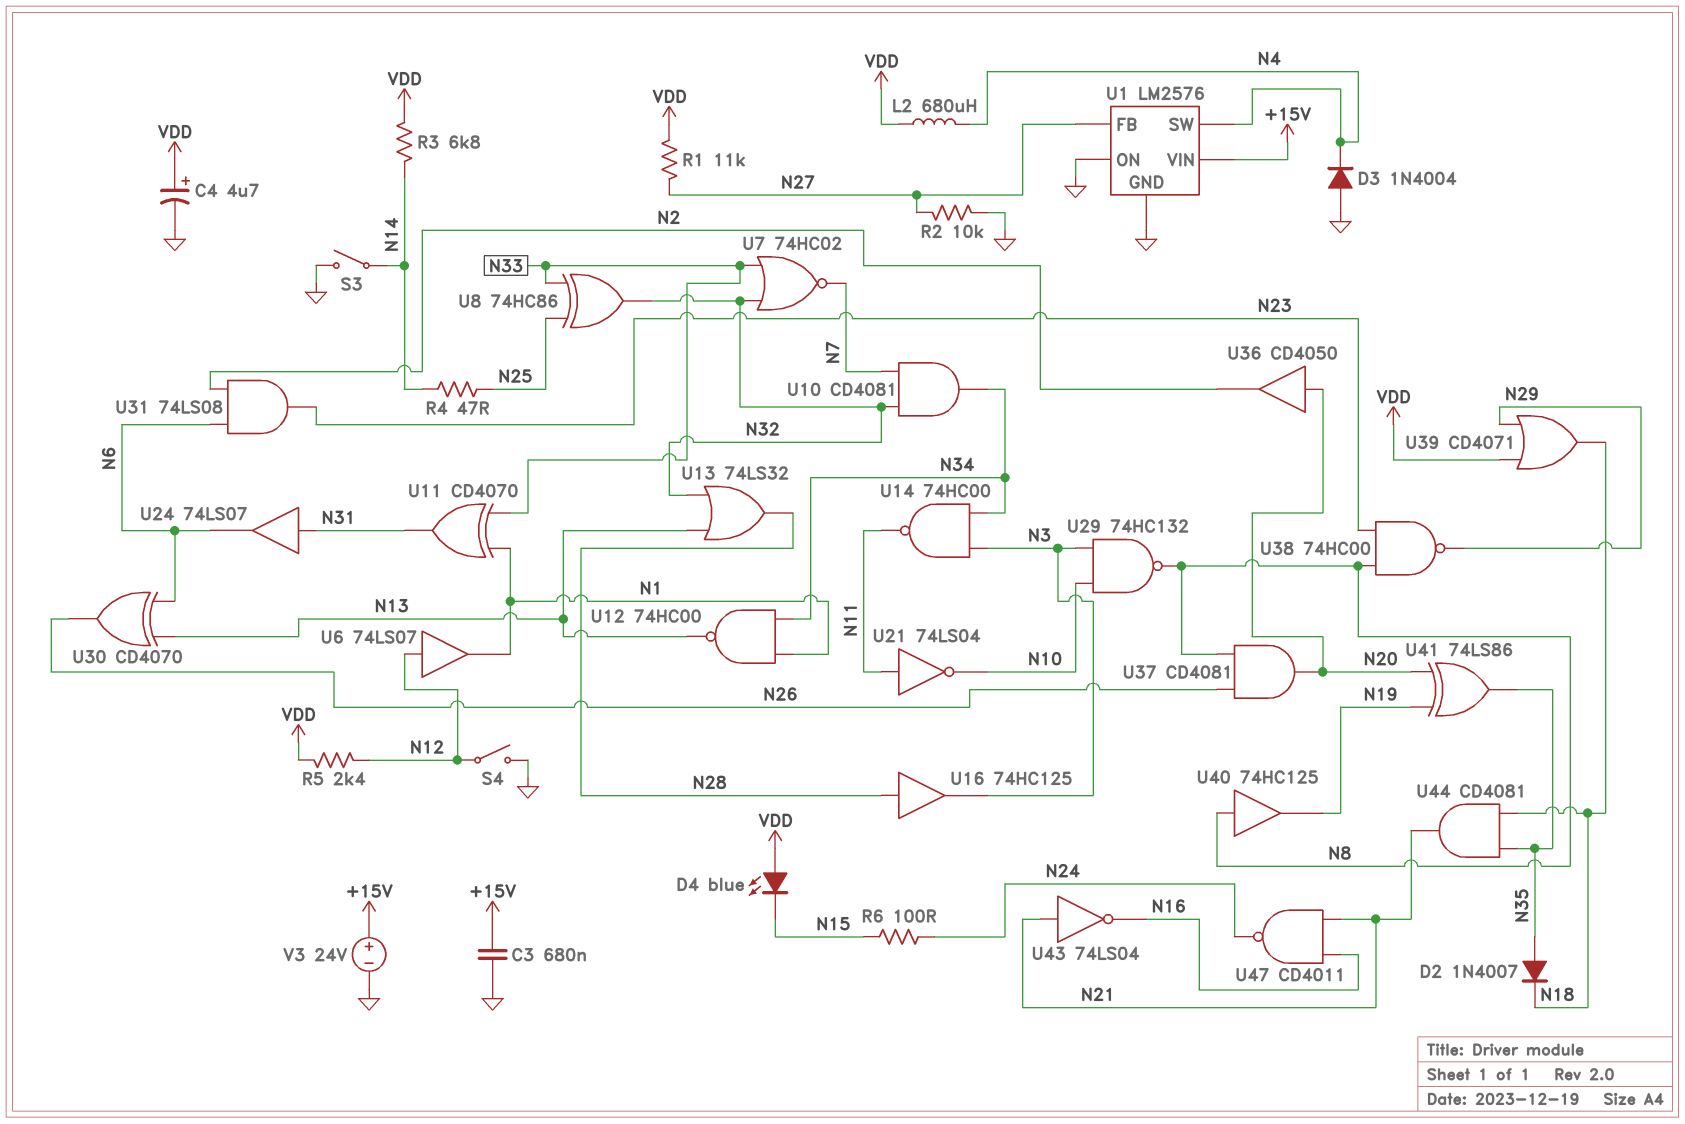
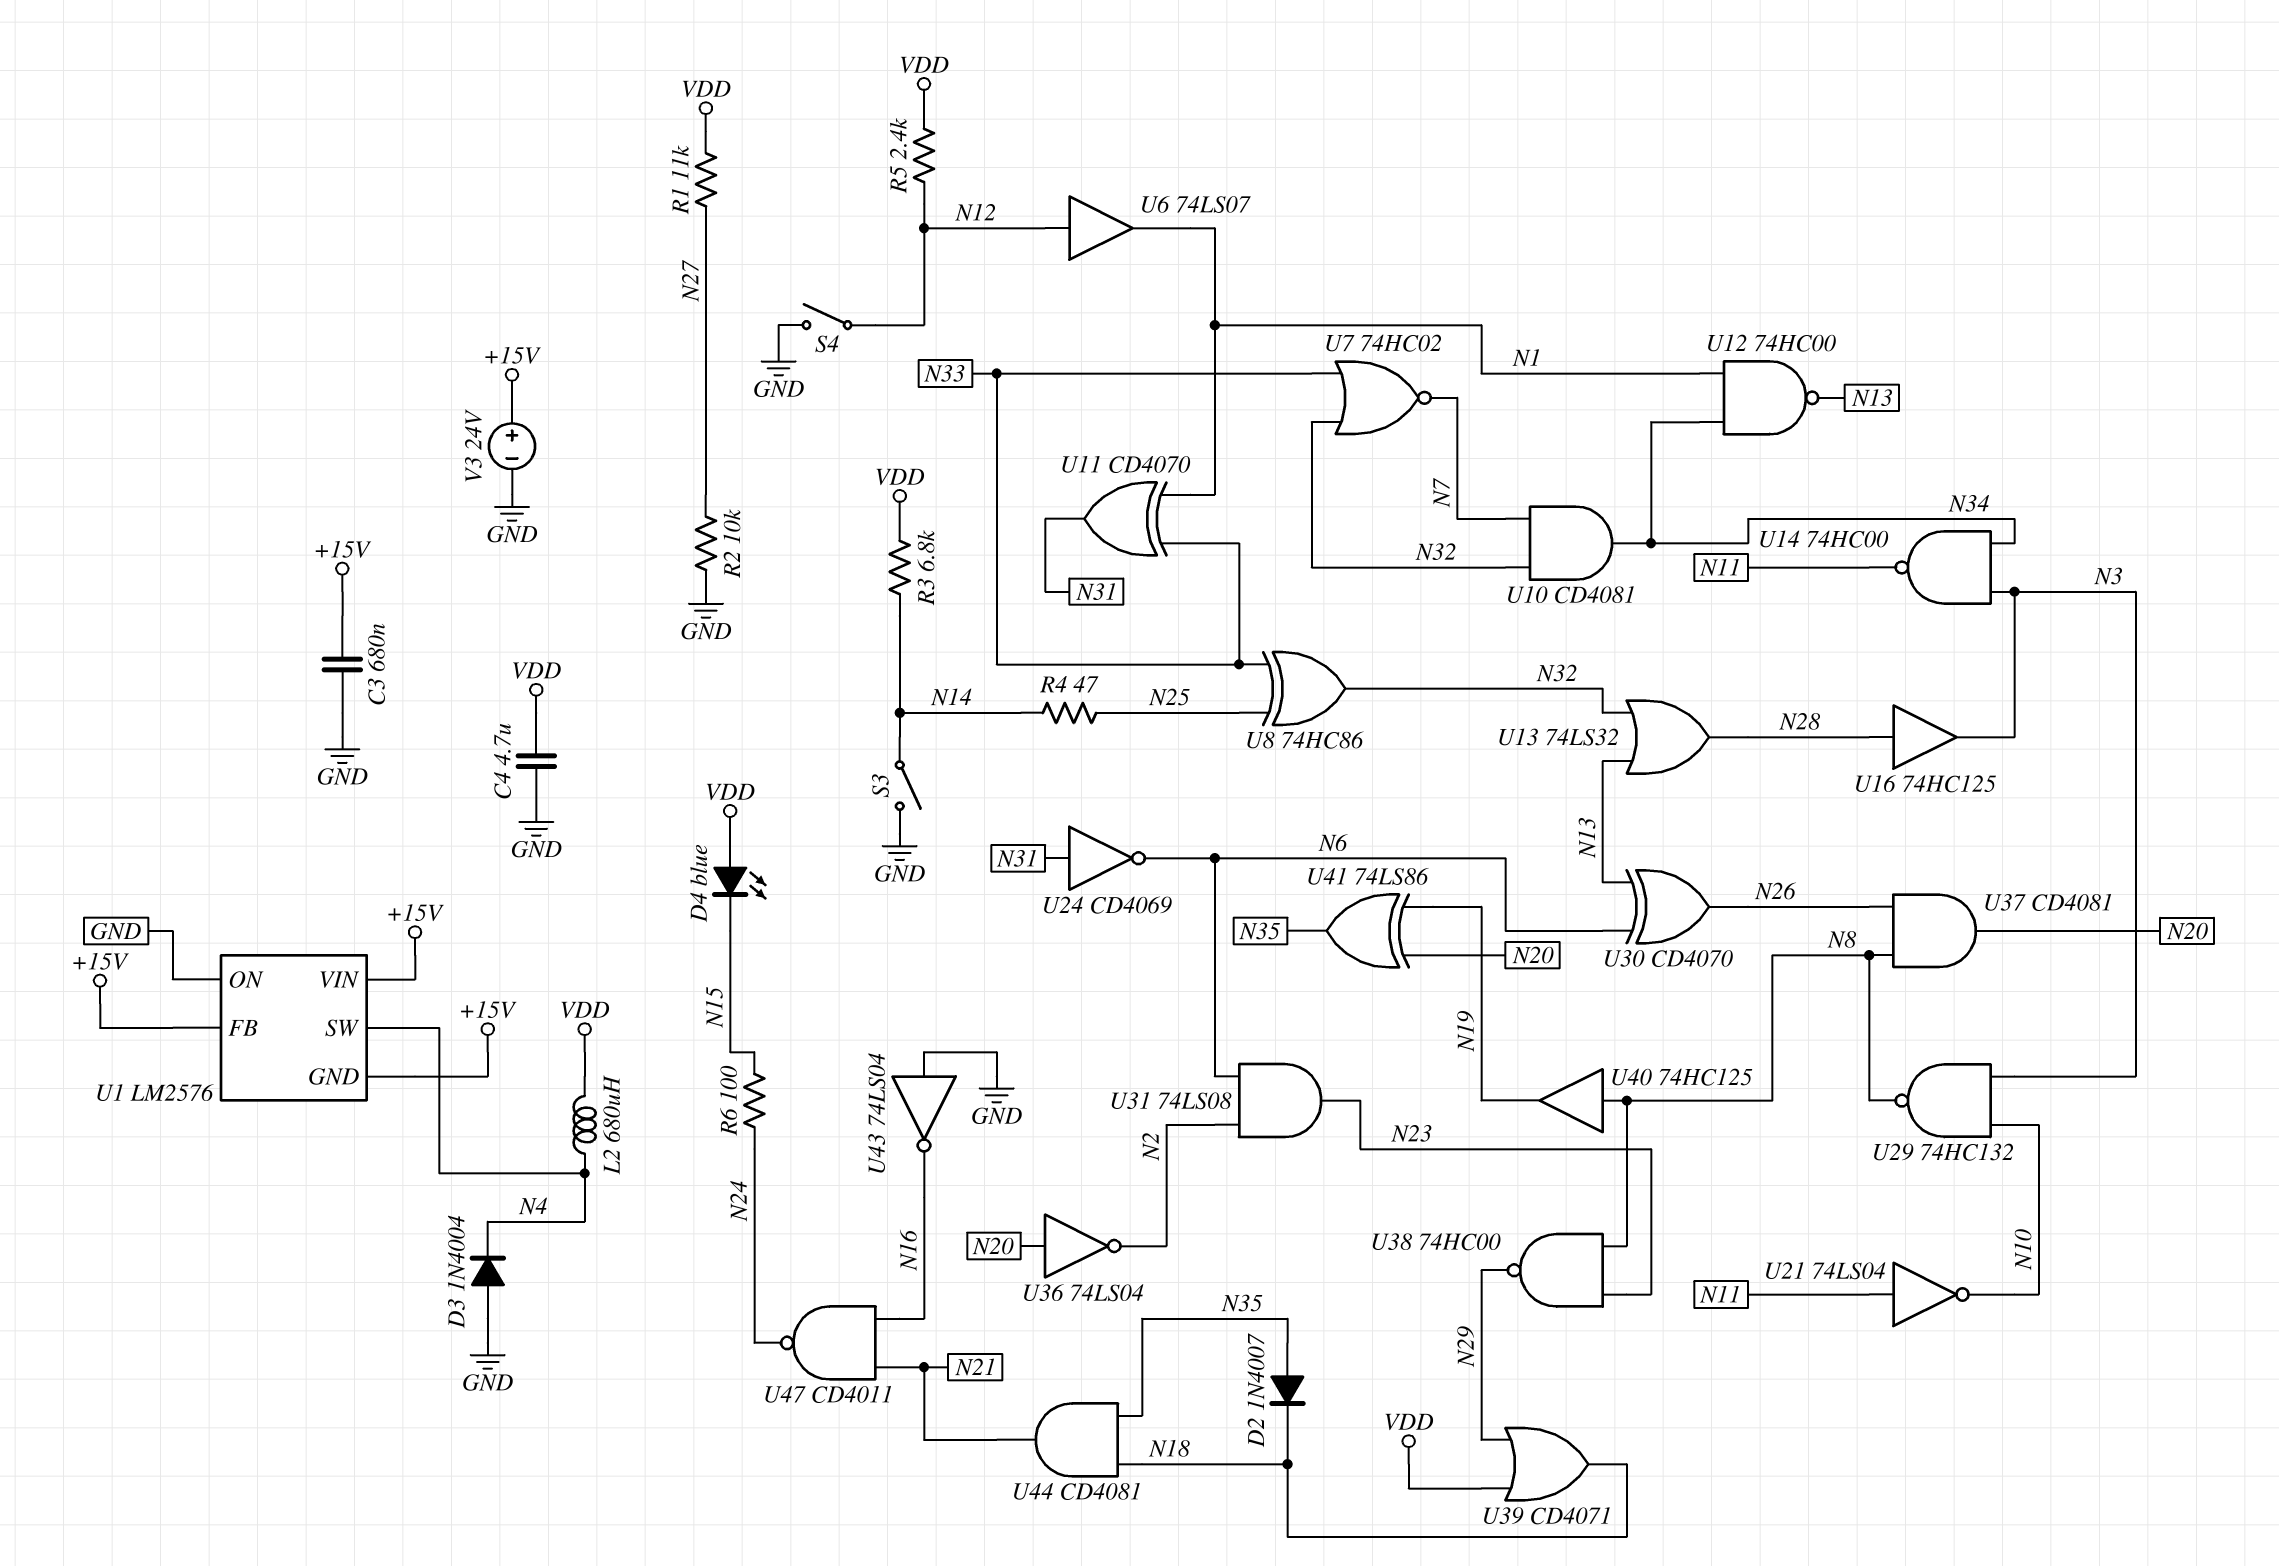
C4: 4.7uF (plus VDD, minus GND) -> 4.7uF (GND, VDD)
U1 pin FB: N27 -> +15V
U1 pin GND: GND -> +15V
U24: buffer 74LS07 (in N31, out N6) -> NOT CD4069 (in N31, out N6)
U36: buffer CD4050 (in N20, out N2) -> NOT 74LS04 (in N20, out N2)
U43: NOT 74LS04 (in N21, out N16) -> NOT 74LS04 (in GND, out N16)

